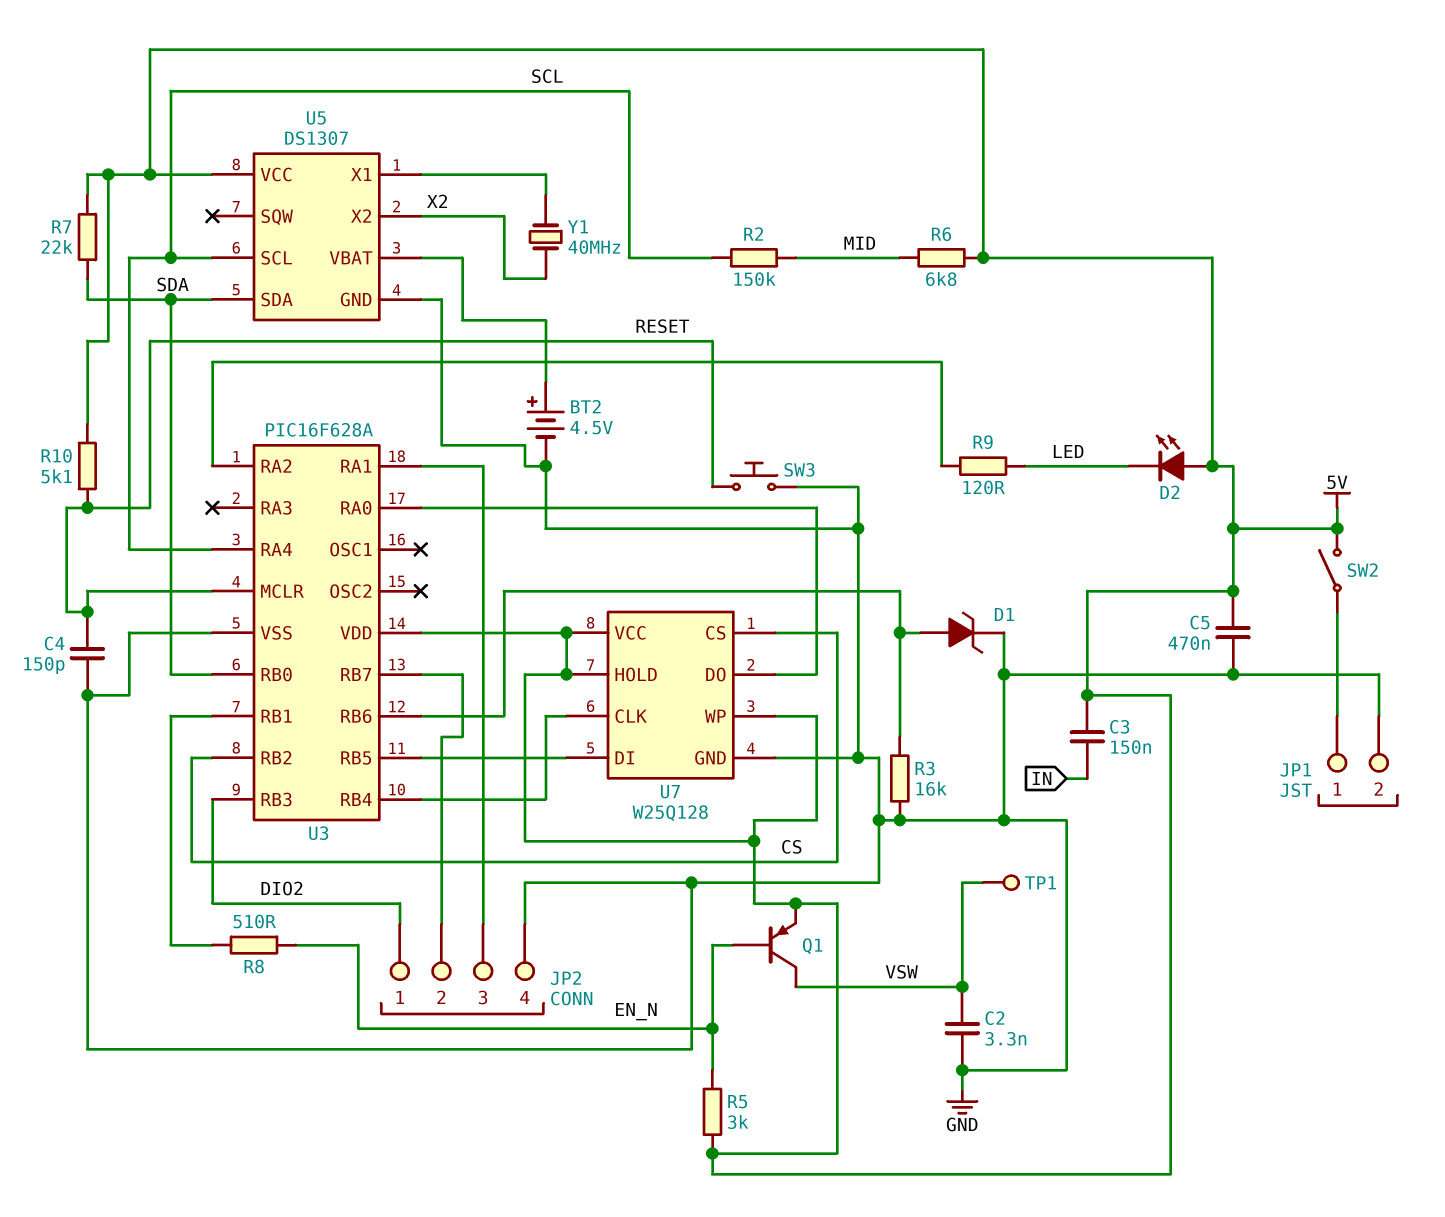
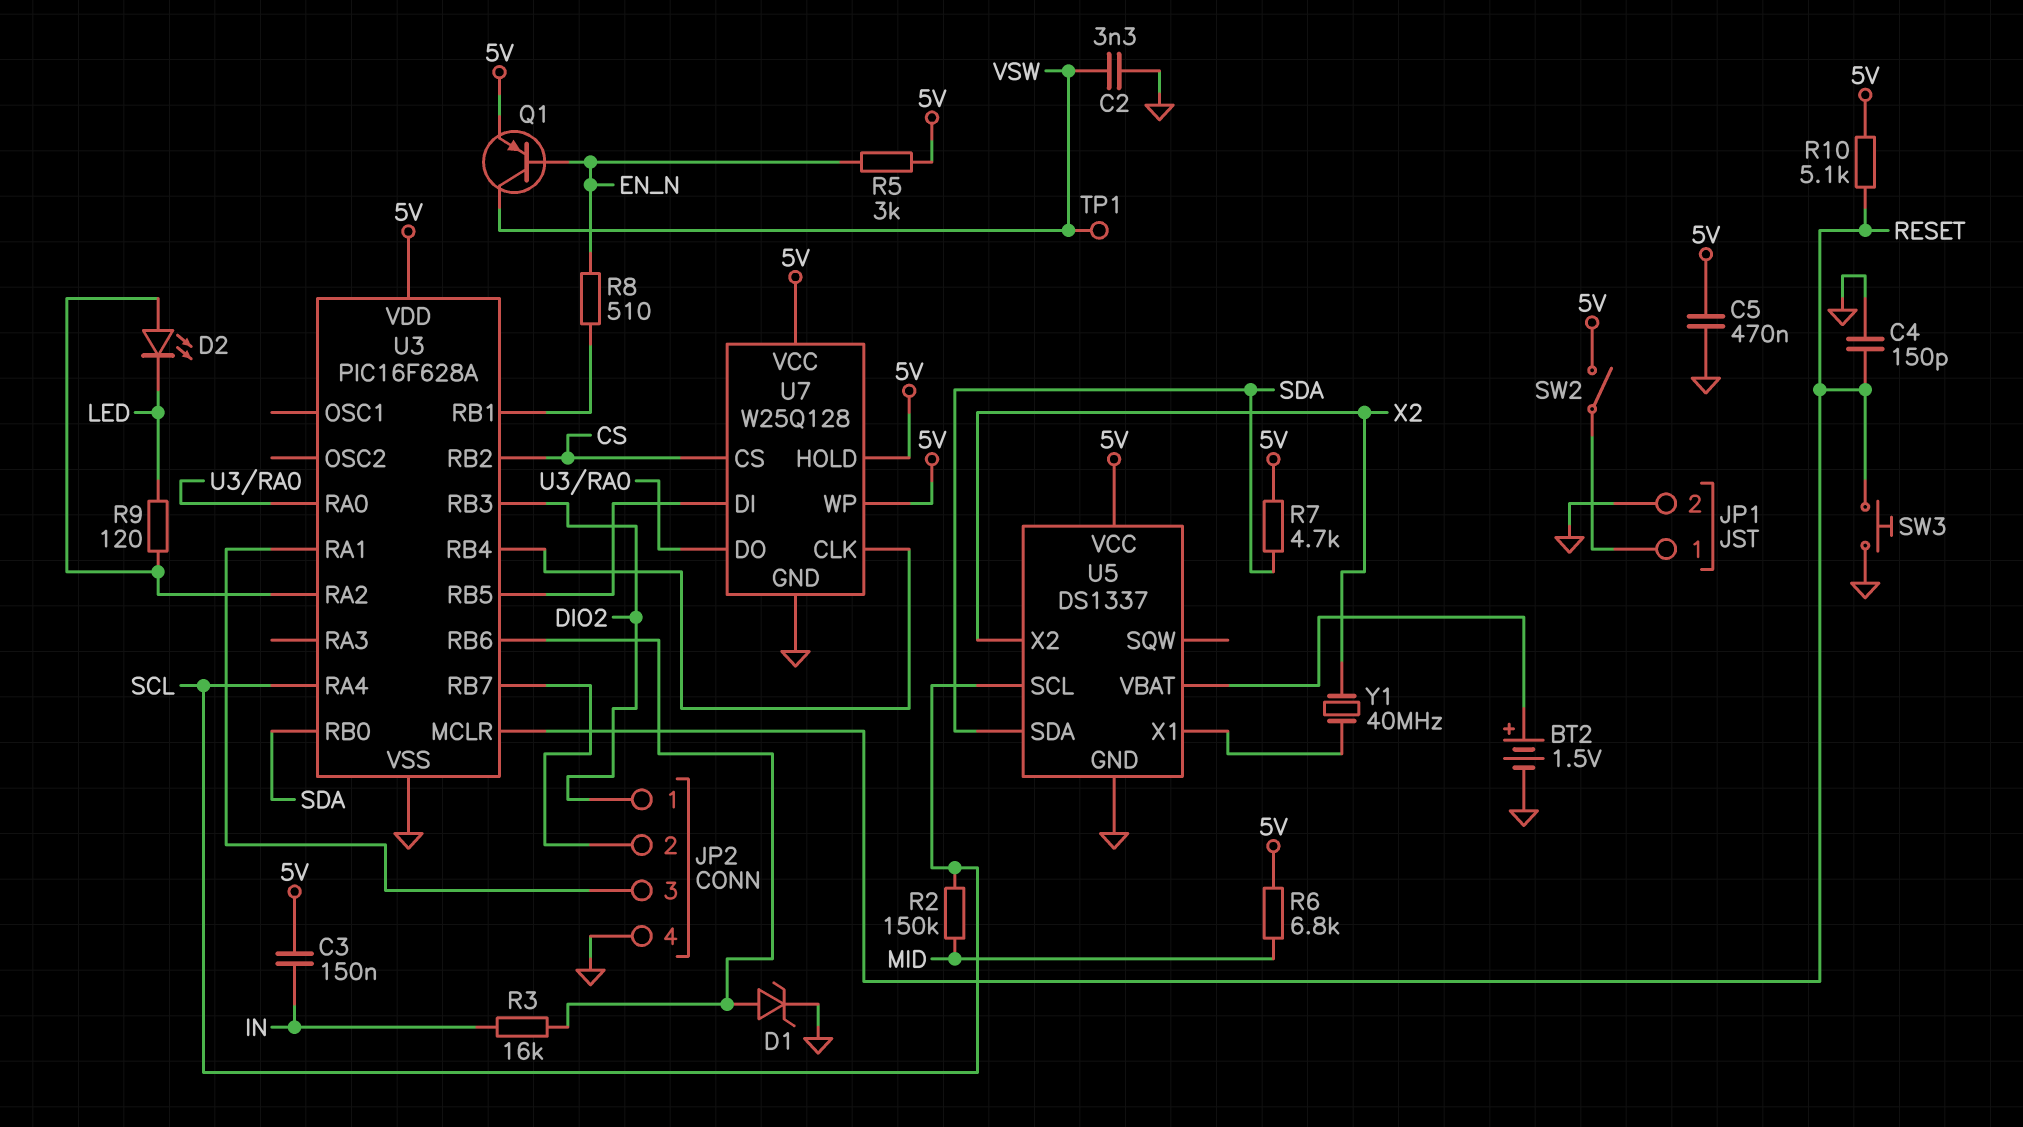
BT2: 4.5V (plus U5/VBAT, minus GND) -> 1.5V (plus U5/VBAT, minus GND)
D2: LED (A 5V, K LED) -> LED (A U3/RA2, K LED)
R3: 16k (GND, U3/RB6) -> 16k (IN, U3/RB6)
R7: 22k (5V, SDA) -> 4.7k (5V, SDA)
U5: DS1307 -> DS1337

